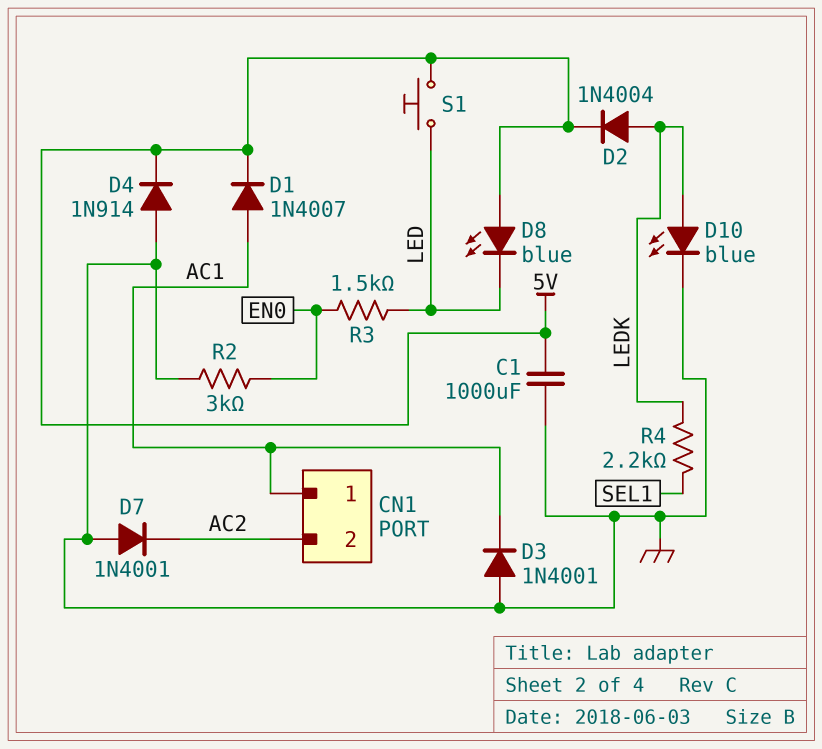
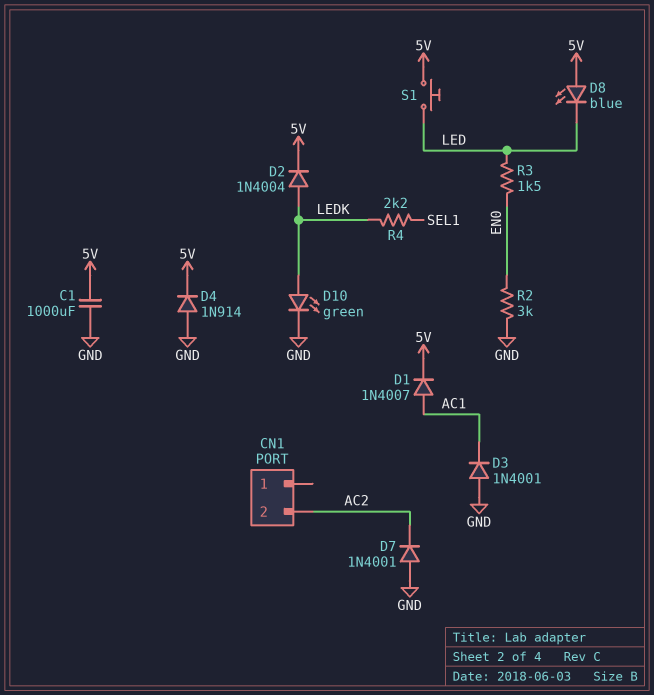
CN1 pin 1: AC1 -> none
D10: LED blue (A LEDK, K GND) -> LED green (A LEDK, K GND)

